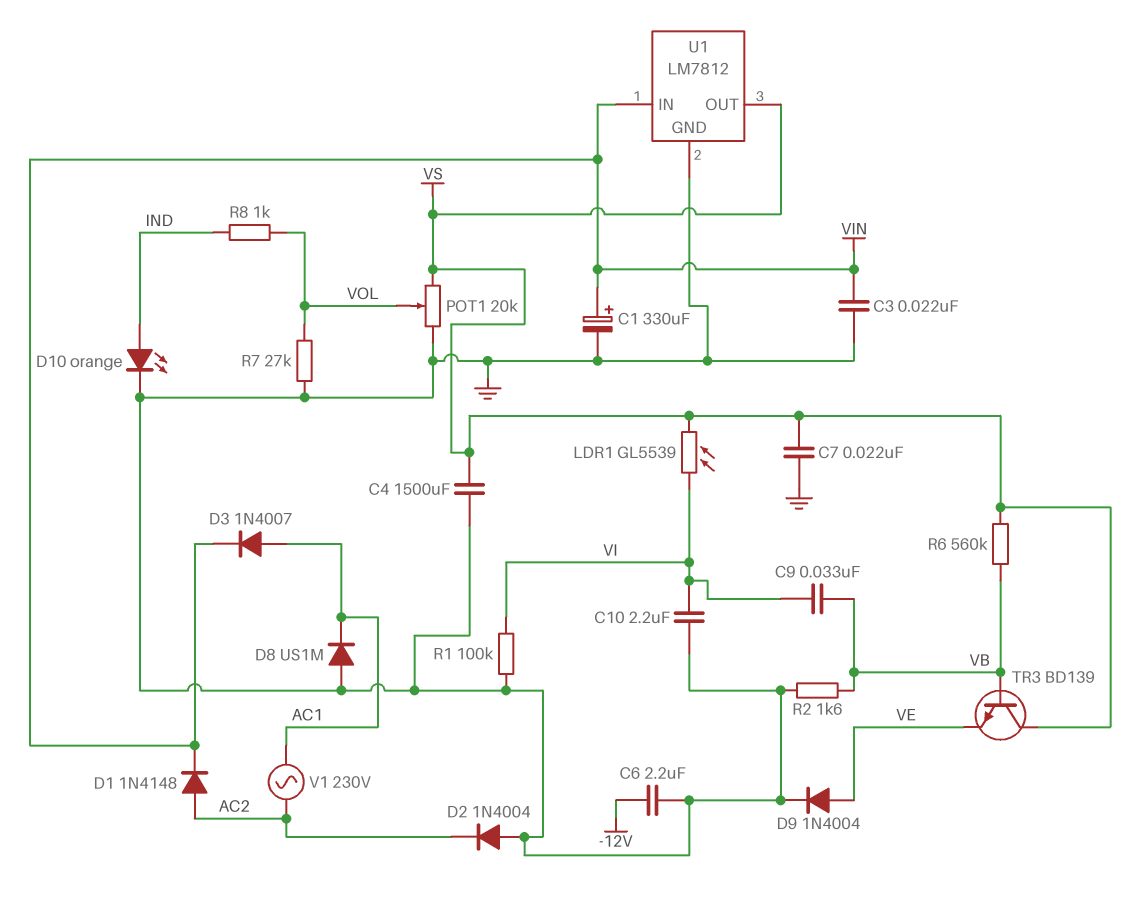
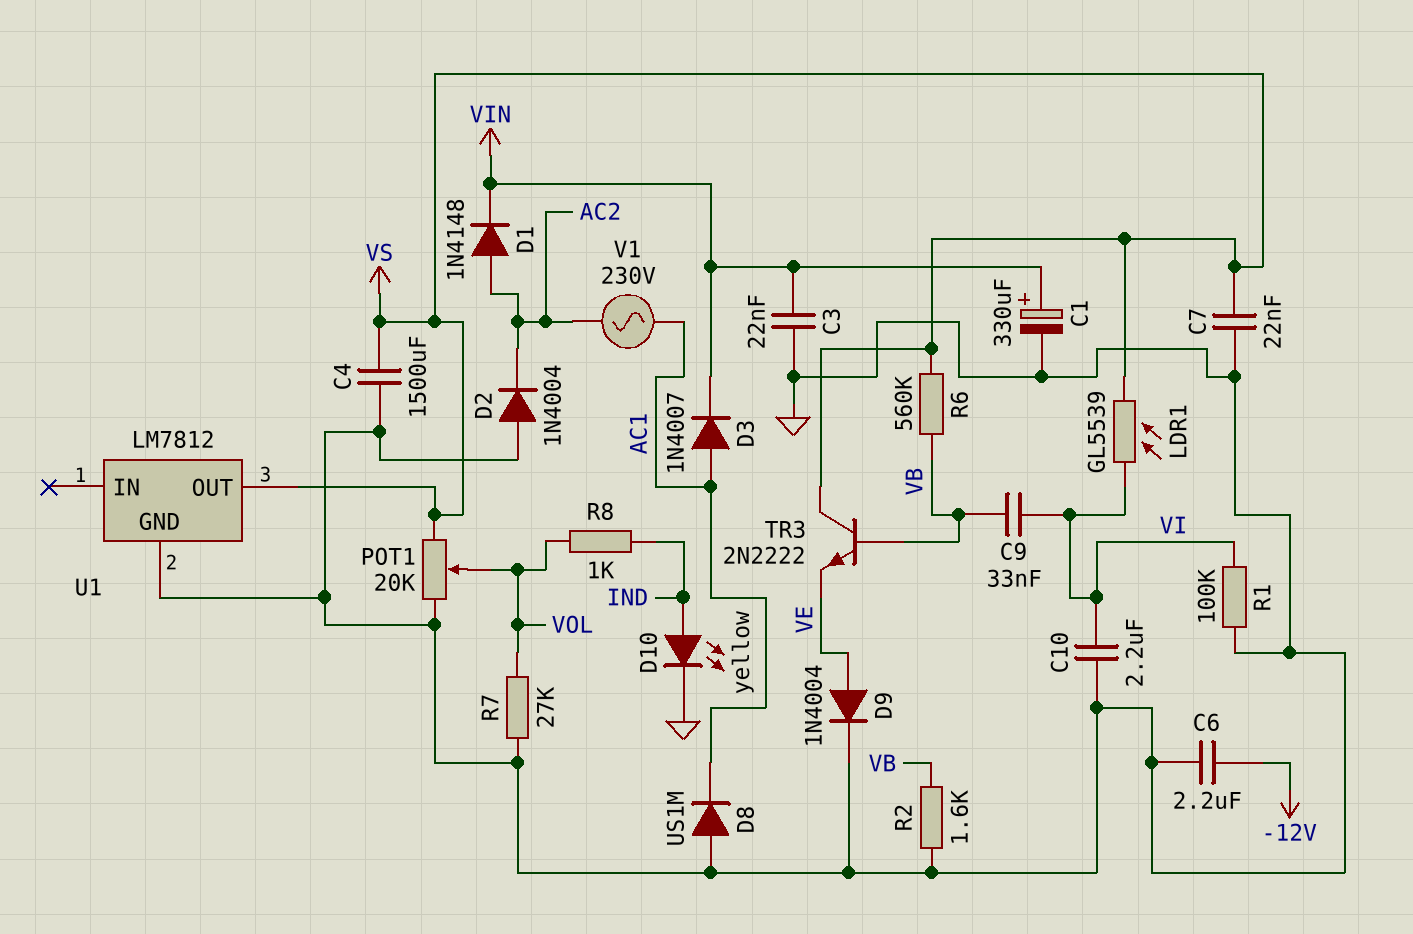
D10: LED orange (A IND, K GND) -> LED yellow (A IND, K GND)
TR3: NPN BD139 (B VB, C VS, E VE) -> NPN 2N2222 (B VB, C VS, E VE)
U1 pin IN: VIN -> none

